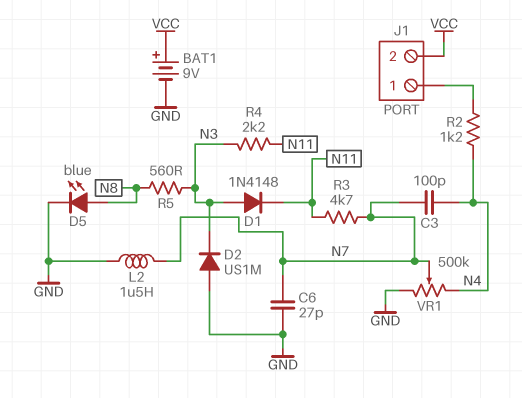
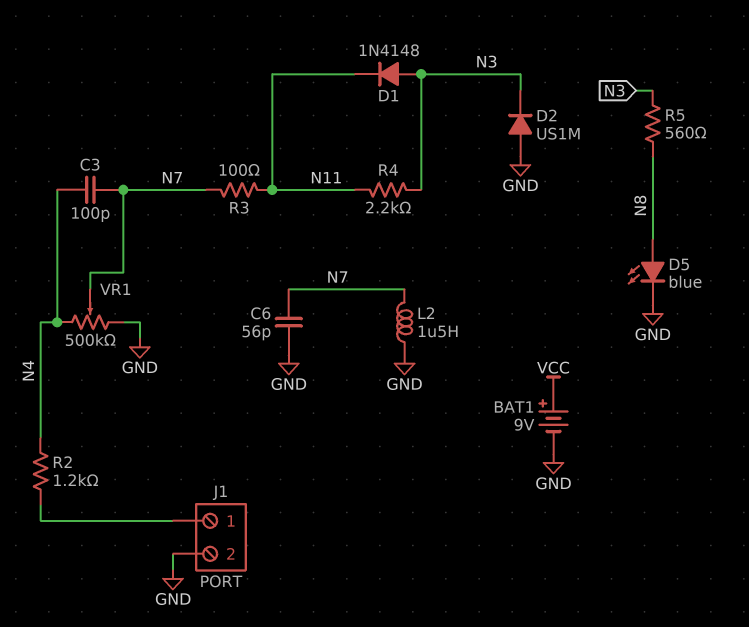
C6: 27pF (GND, N7) -> 56pF (GND, N7)
J1 pin 2: VCC -> GND
R3: 4.7k (N7, N11) -> 100 (N7, N11)

